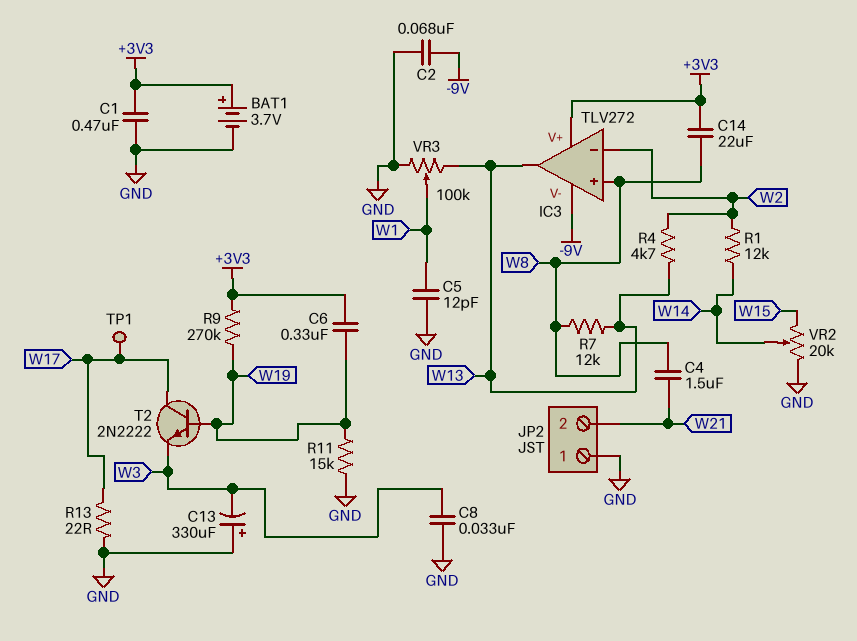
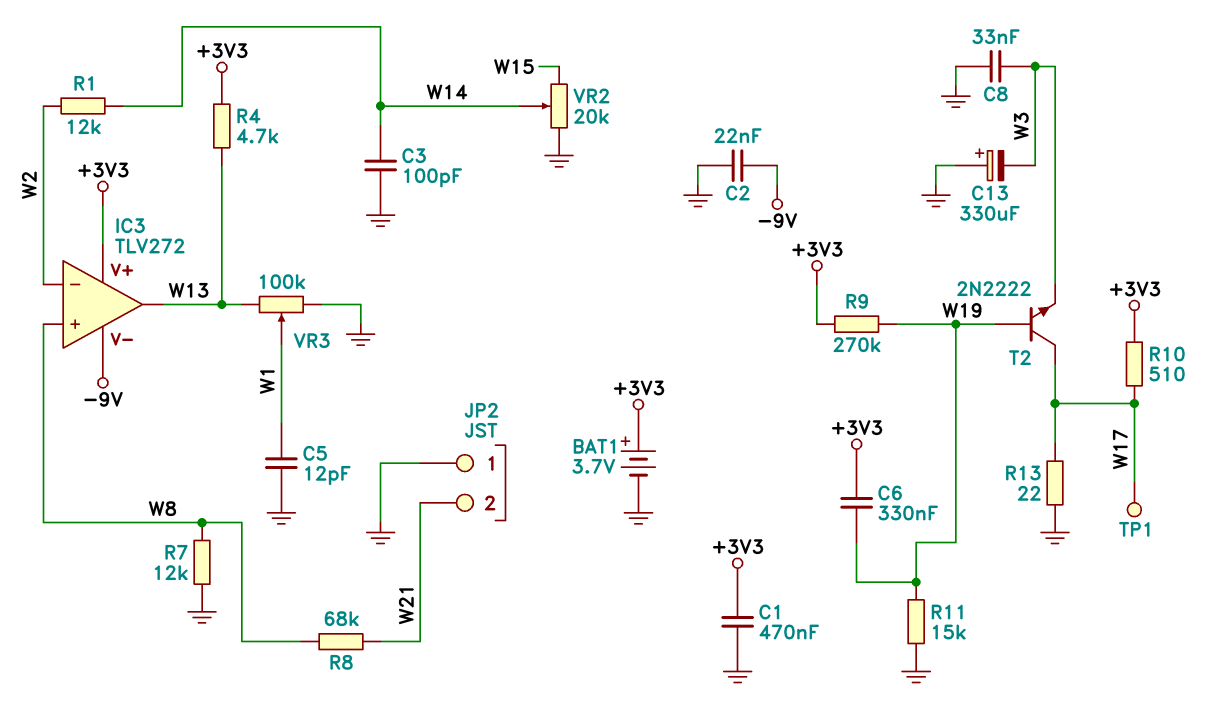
C2: 68nF (-9V, GND) -> 22nF (-9V, GND)
C3: none -> 100pF (GND, W14)
C4: 1.5uF (W8, W21) -> none
C14: 22uF (+3V3, W8) -> none
R4: 4.7k (W2, W13) -> 4.7k (+3V3, W13)
R7: 12k (W8, W13) -> 12k (GND, W8)
R8: none -> 68k (W8, W21)
R10: none -> 510 (+3V3, W17)

